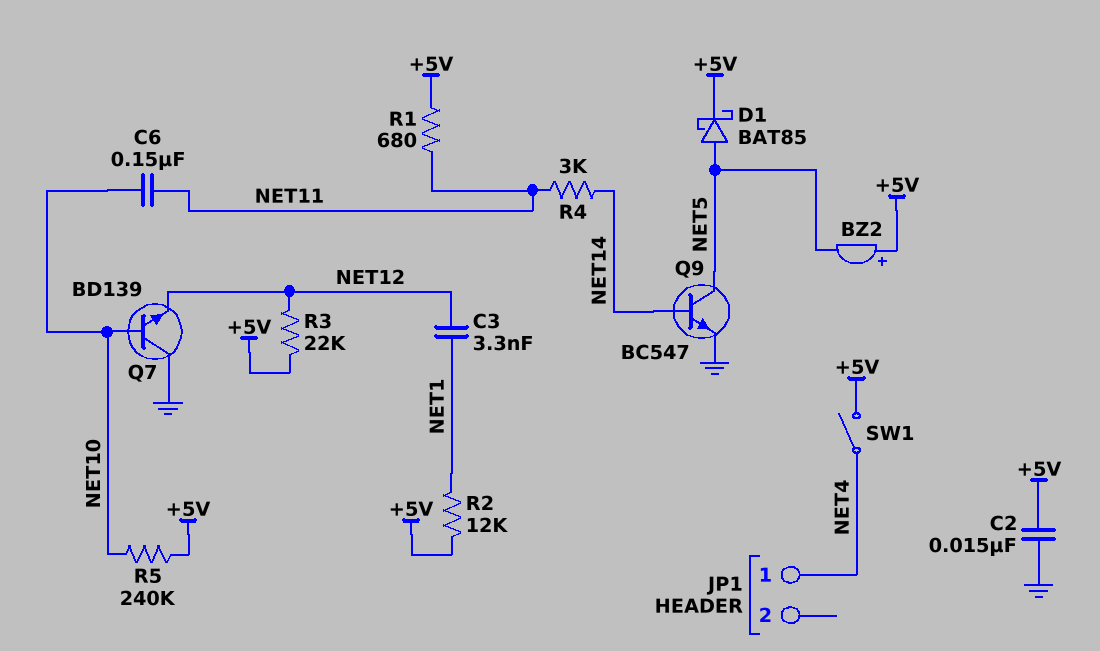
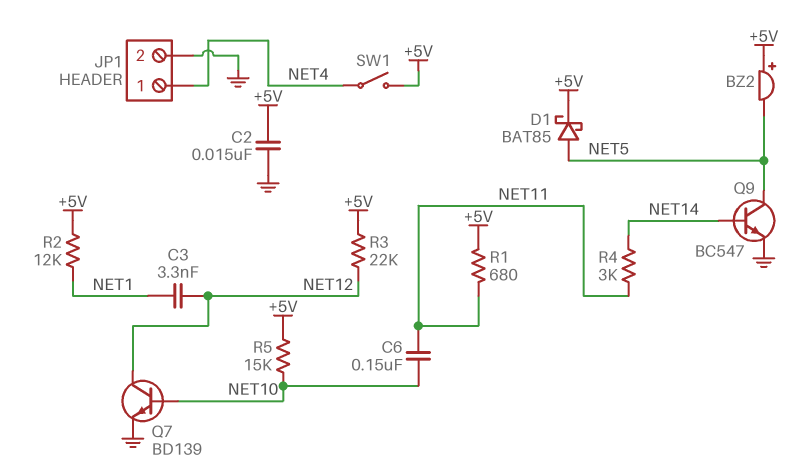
JP1 pin 2: none -> GND
Q7: NPN BD139 (B NET10, C GND, E NET12) -> NPN BD139 (B NET10, C NET12, E GND)
R5: 240k (+5V, NET10) -> 15k (+5V, NET10)

